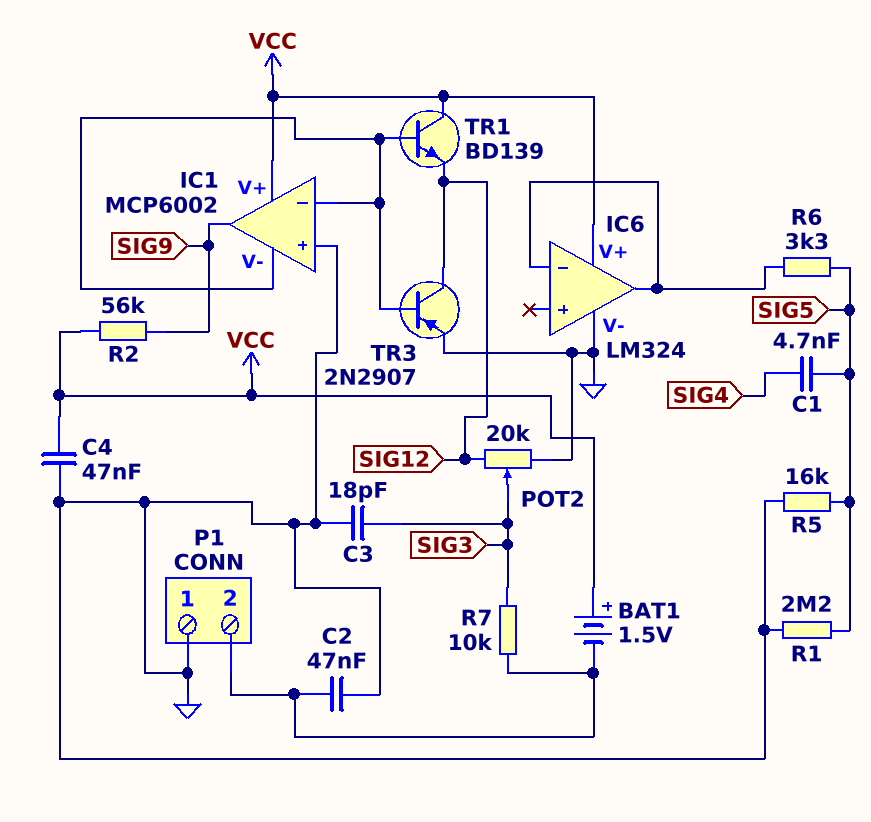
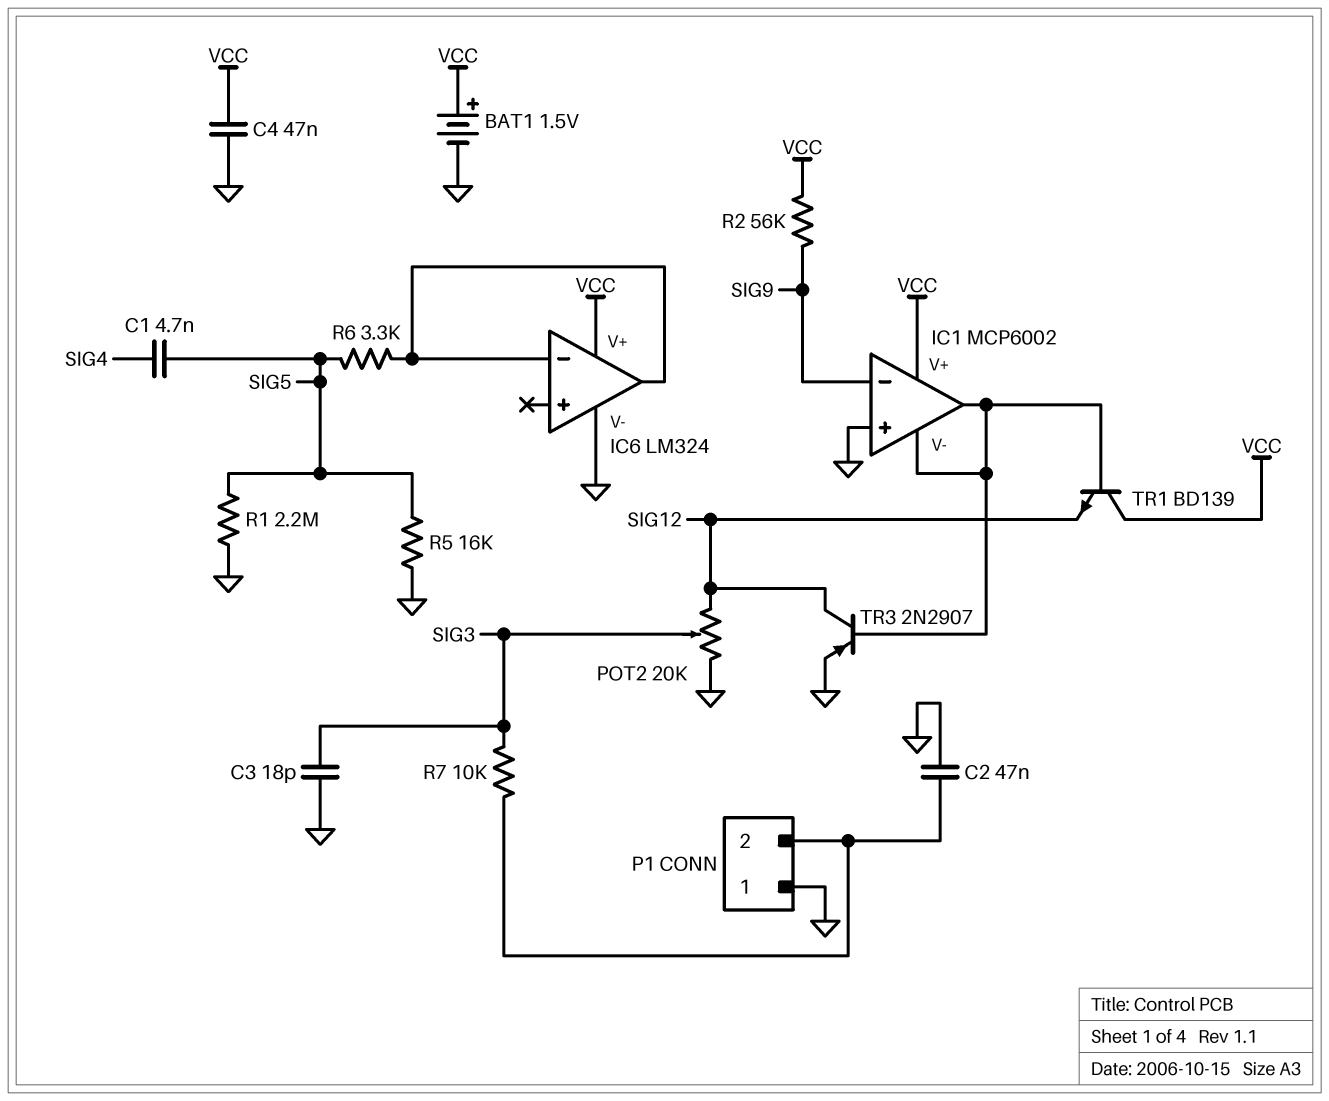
BAT1: 1.5V (plus VCC, minus P1/2) -> 1.5V (plus VCC, minus GND)
IC1 pin in-: IC1/V- -> SIG9
IC1 pin out: SIG9 -> IC1/V-

